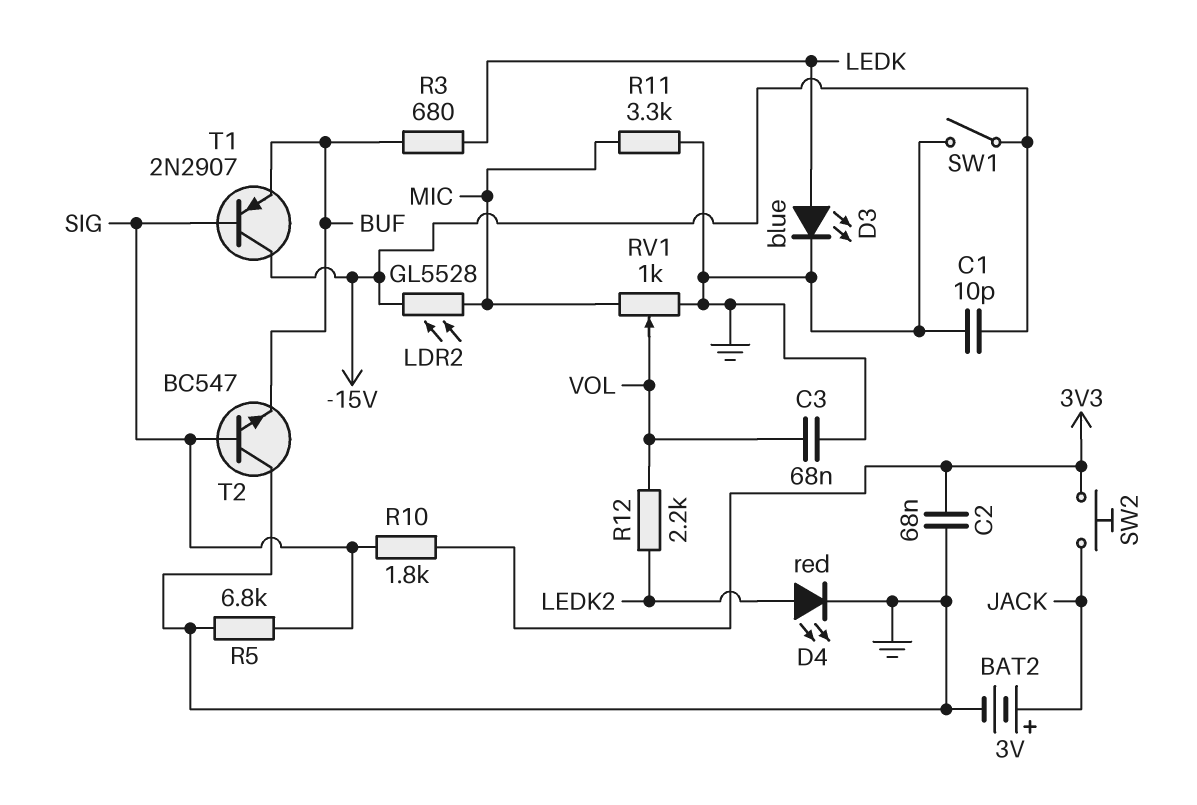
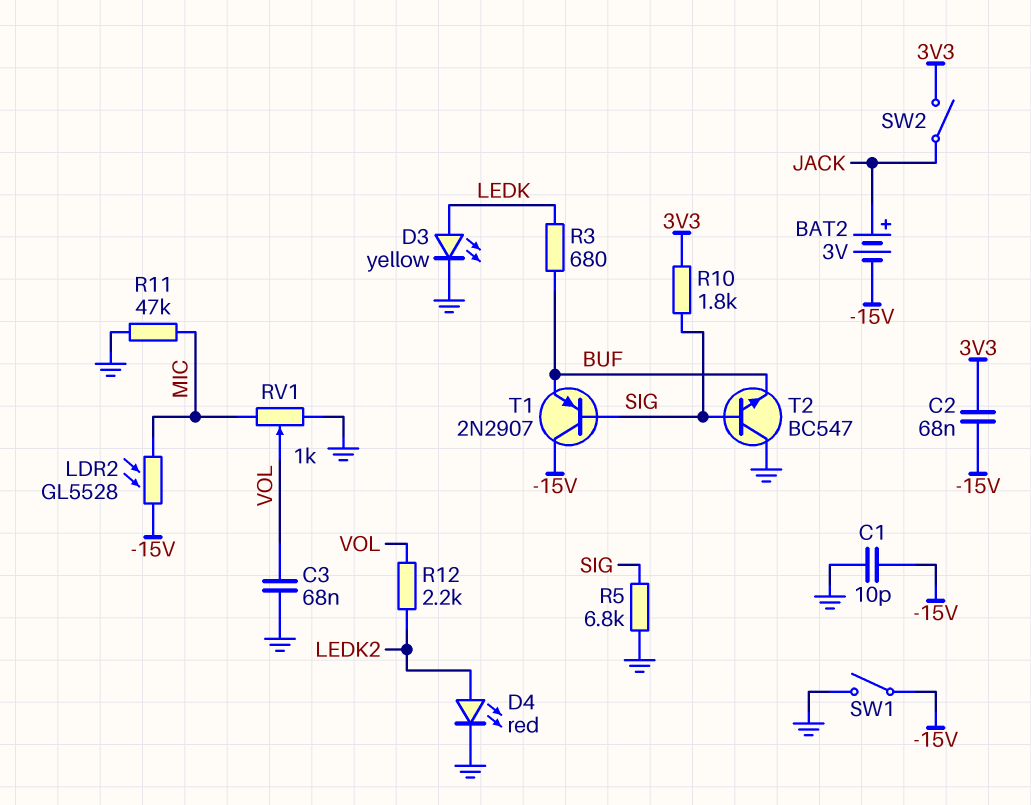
BAT2: 3V (plus JACK, minus GND) -> 3V (plus JACK, minus -15V)
C2: 68nF (3V3, GND) -> 68nF (-15V, 3V3)
D3: LED blue (A LEDK, K GND) -> LED yellow (A LEDK, K GND)
R11: 3.3k (GND, MIC) -> 47k (GND, MIC)
SW2: button (3V3, JACK) -> switch (3V3, JACK)

